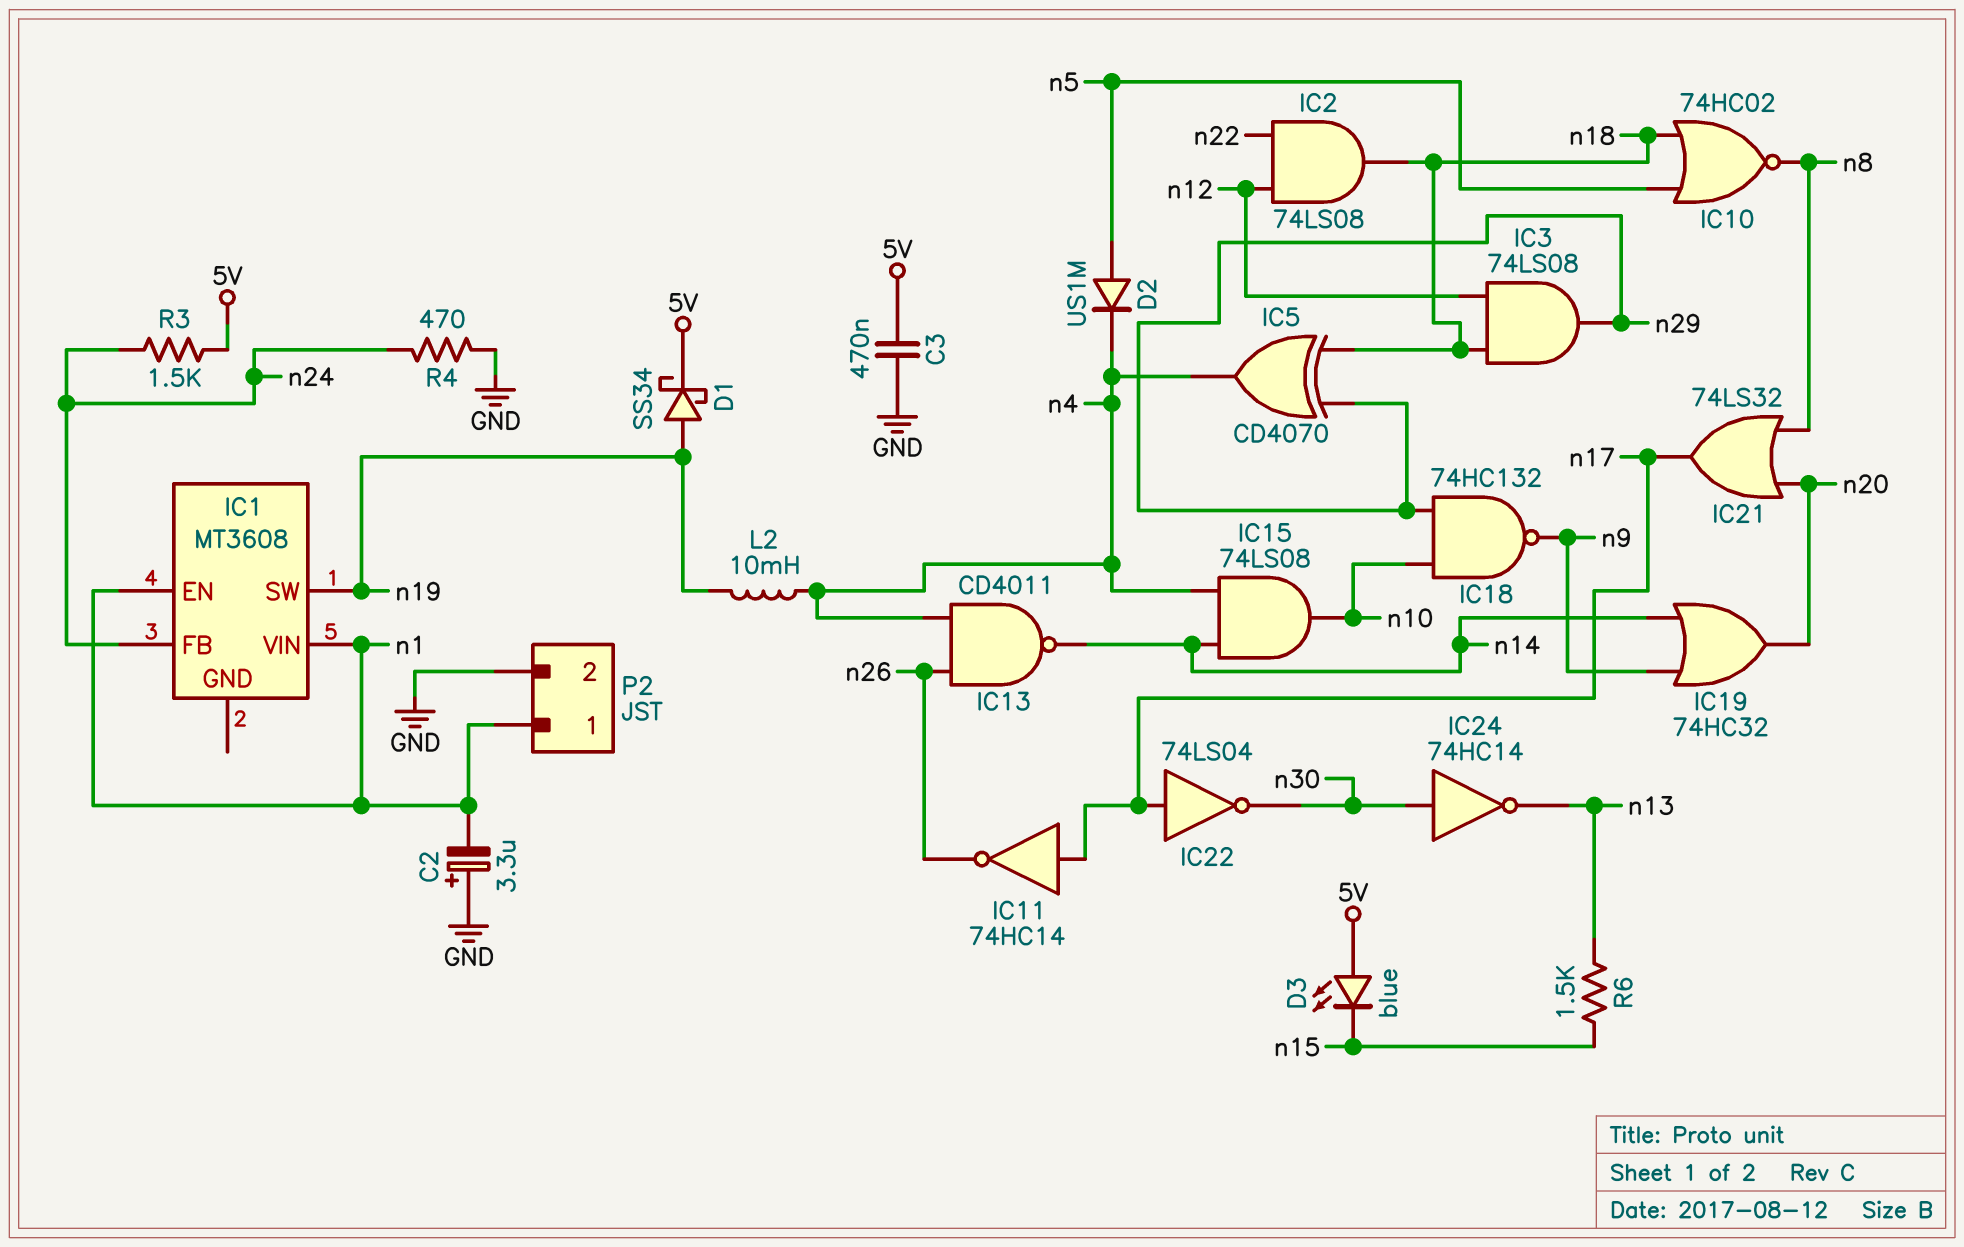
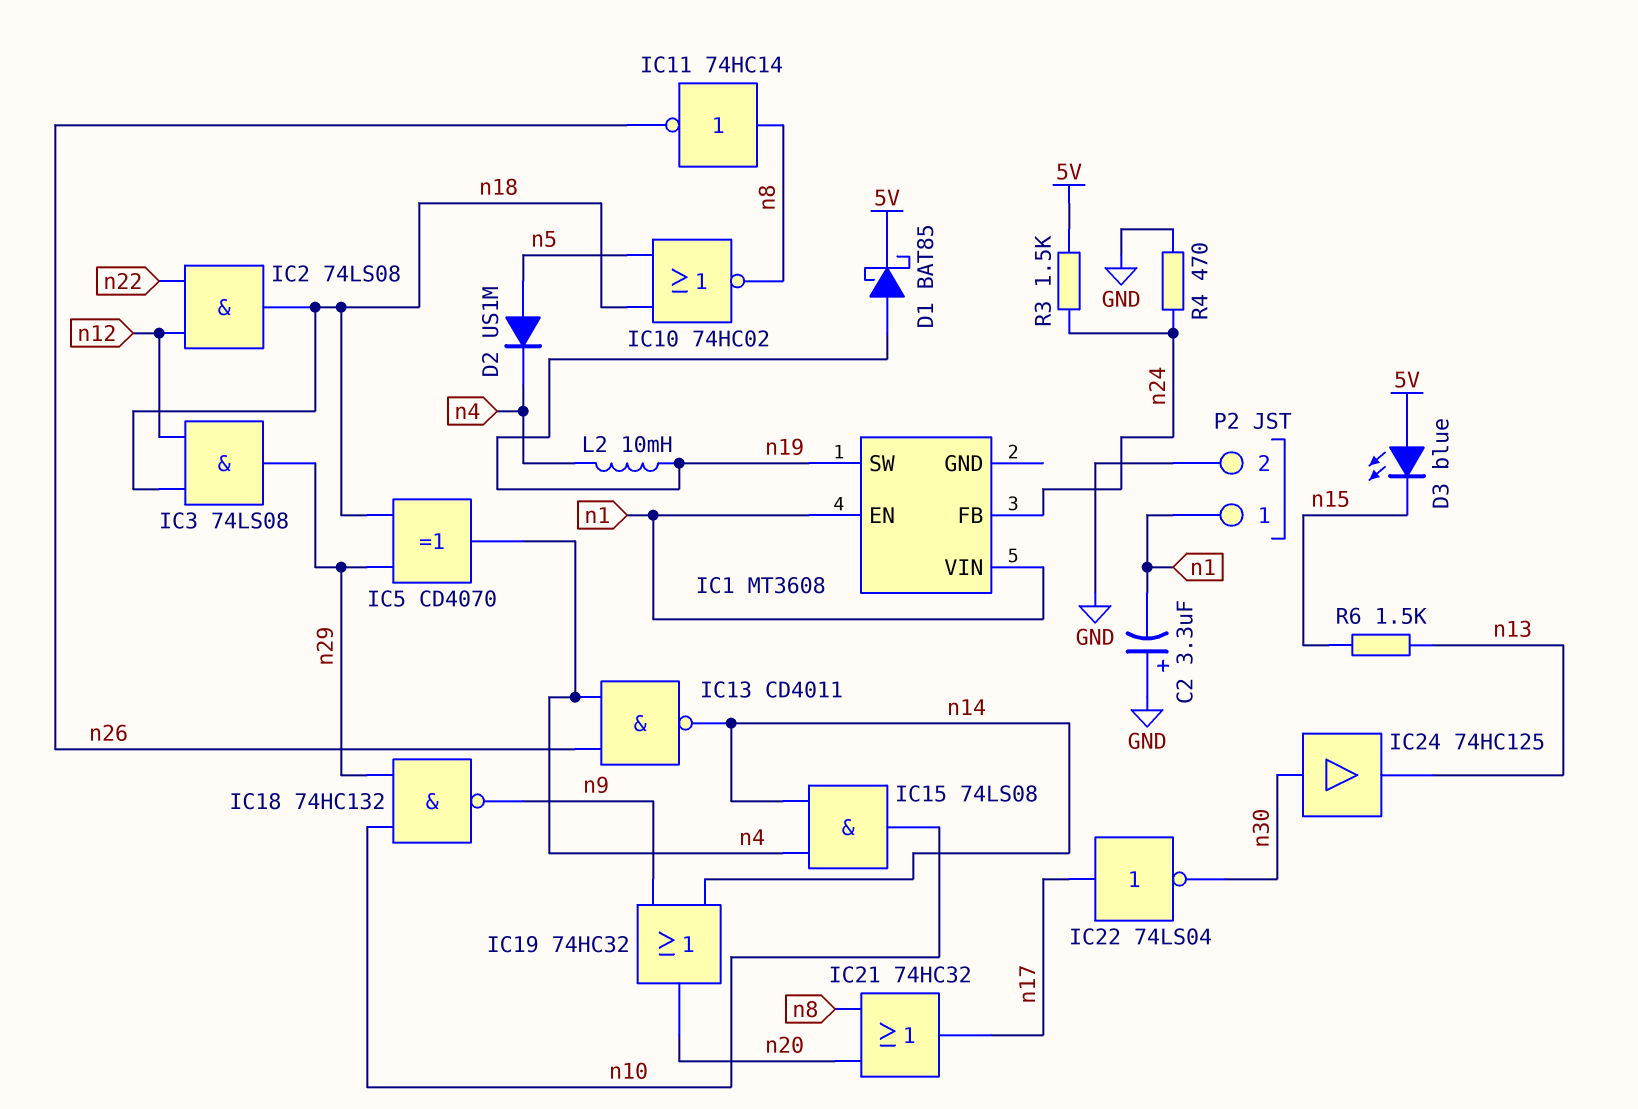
C3: 470nF (5V, GND) -> none
D1: schottky SS34 (A n19, K 5V) -> schottky BAT85 (A n19, K 5V)
IC11: NOT 74HC14 (in n17, out n26) -> NOT 74HC14 (in n8, out n26)
IC21: OR 74LS32 (in n8, in n20, out n17) -> OR 74HC32 (in n8, in n20, out n17)
IC24: NOT 74HC14 (in n30, out n13) -> buffer 74HC125 (in n30, out n13)

